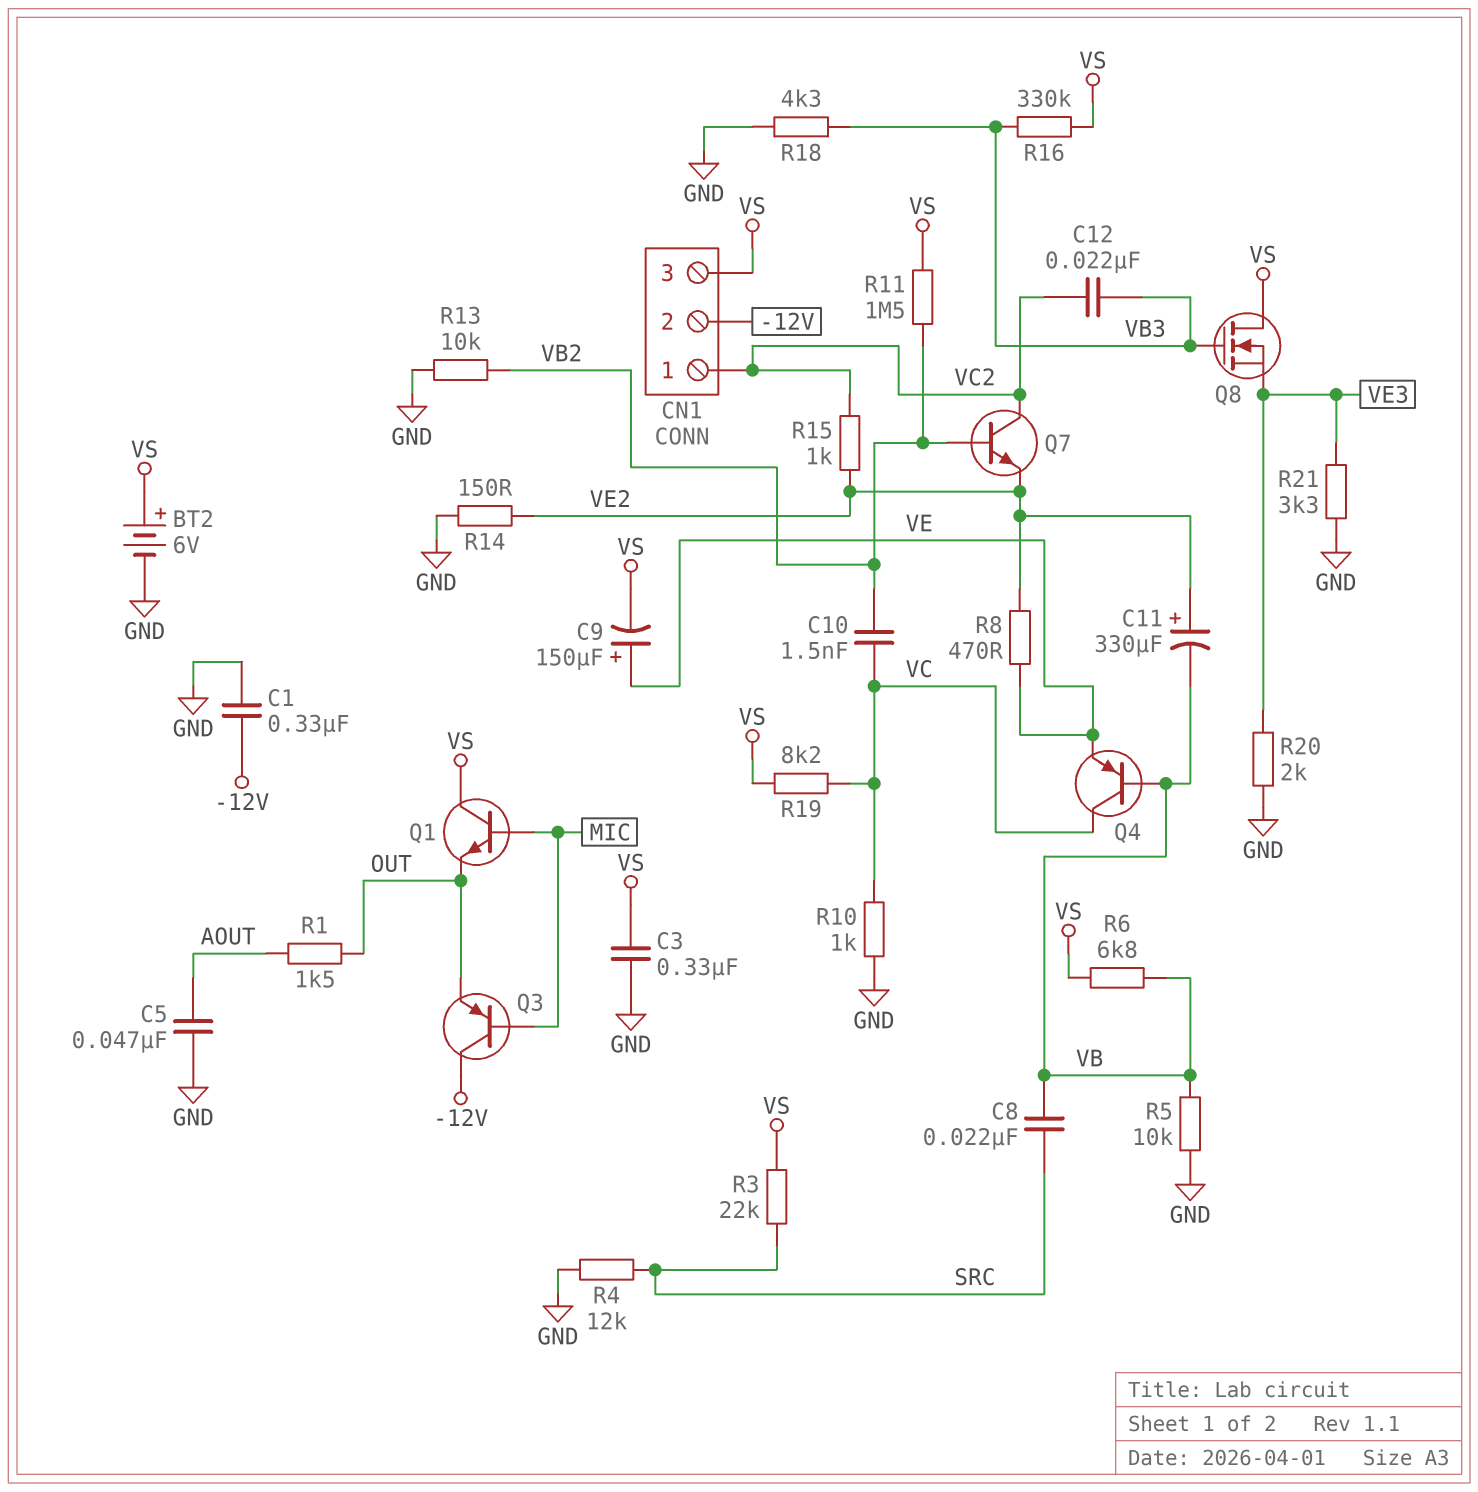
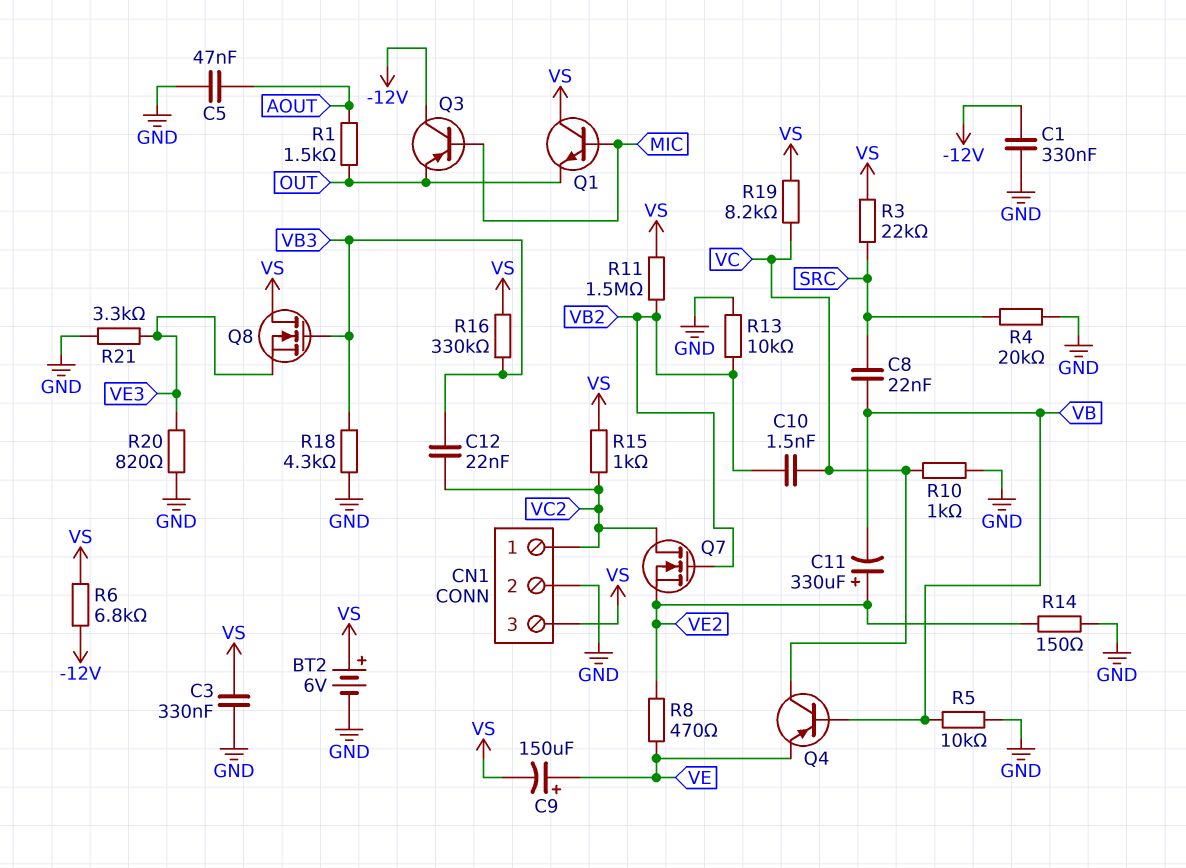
CN1 pin 2: -12V -> GND
Q7: NPN (B VB2, C VC2, E VE2) -> NMOS (G VB2, D VC2, S VE2)
R4: 12k (GND, SRC) -> 20k (GND, SRC)
R6: 6.8k (VB, VS) -> 6.8k (-12V, VS)
R15: 1k (VC2, VE2) -> 1k (VC2, VS)
R20: 2k (GND, VE3) -> 820 (GND, VE3)

